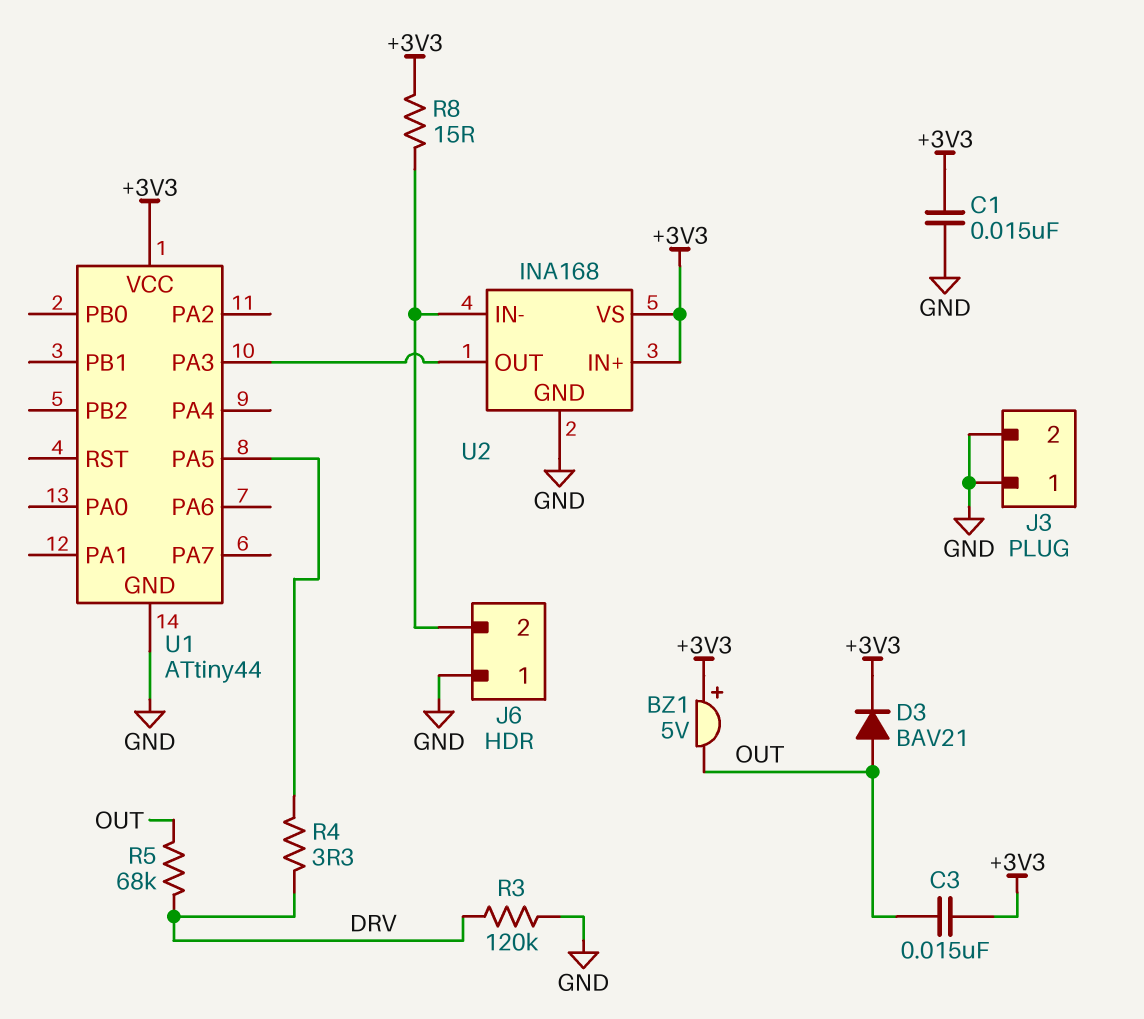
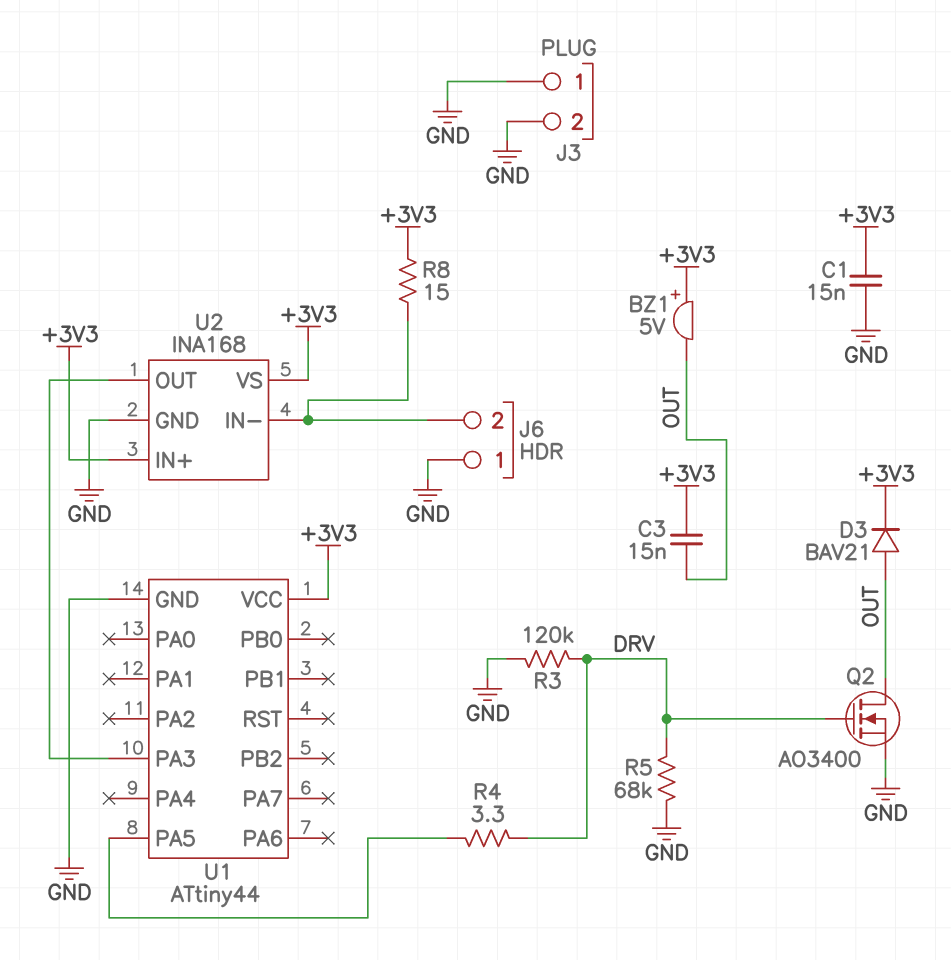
Q2: none -> NMOS AO3400 (G DRV, D OUT, S GND)
R5: 68k (DRV, OUT) -> 68k (DRV, GND)

